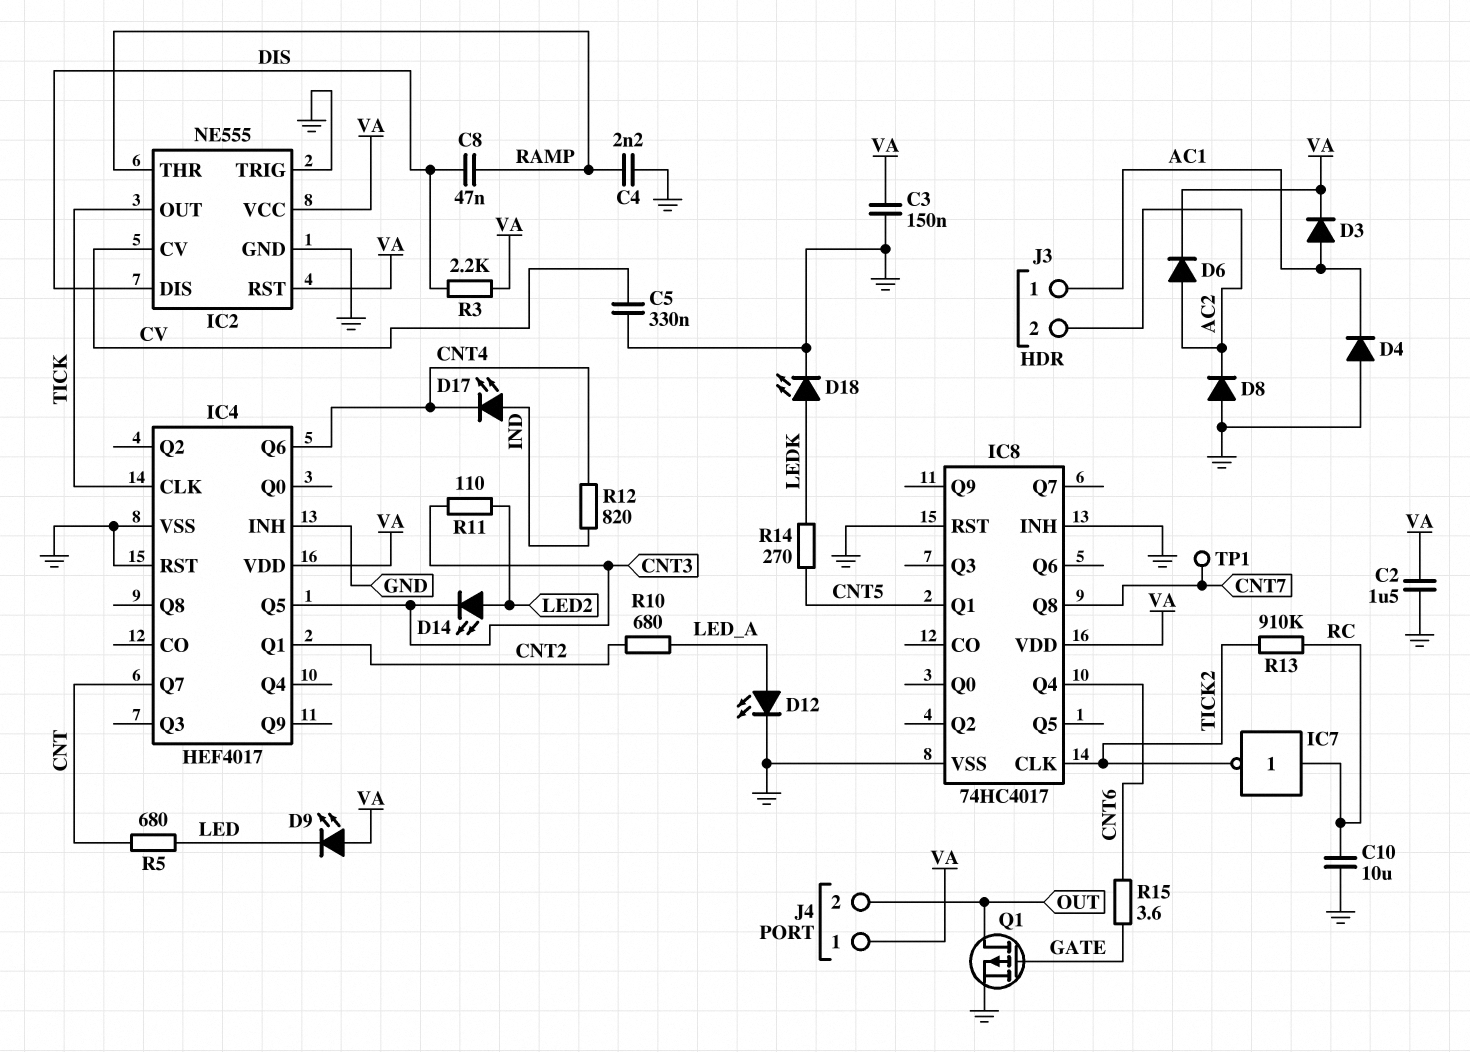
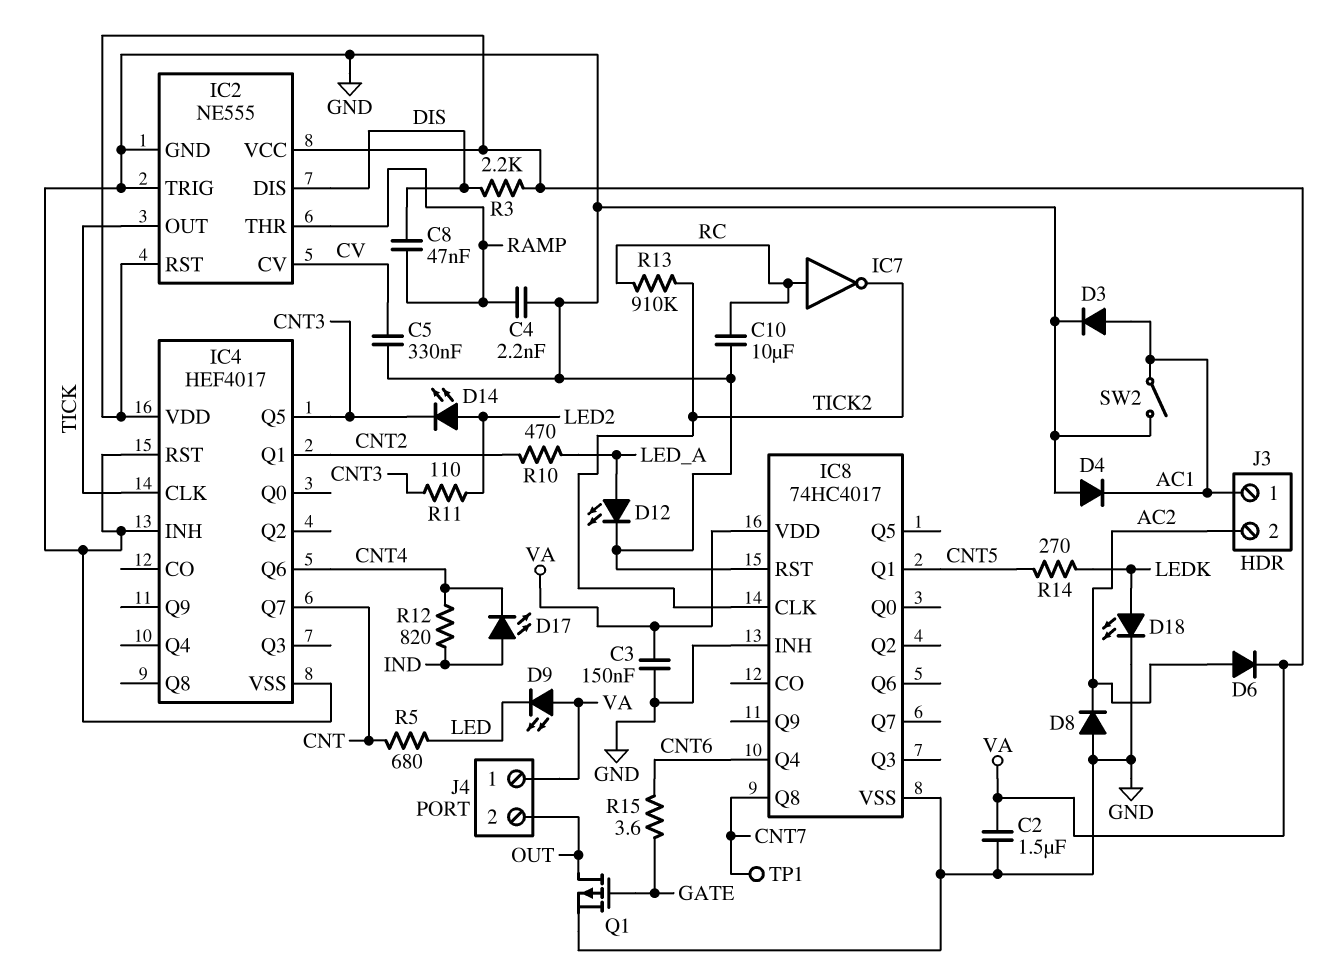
D3: diode (A AC1, K VA) -> diode (A AC1, K GND)
R10: 680 (CNT2, LED_A) -> 470 (CNT2, LED_A)
SW2: none -> switch (AC1, GND)

